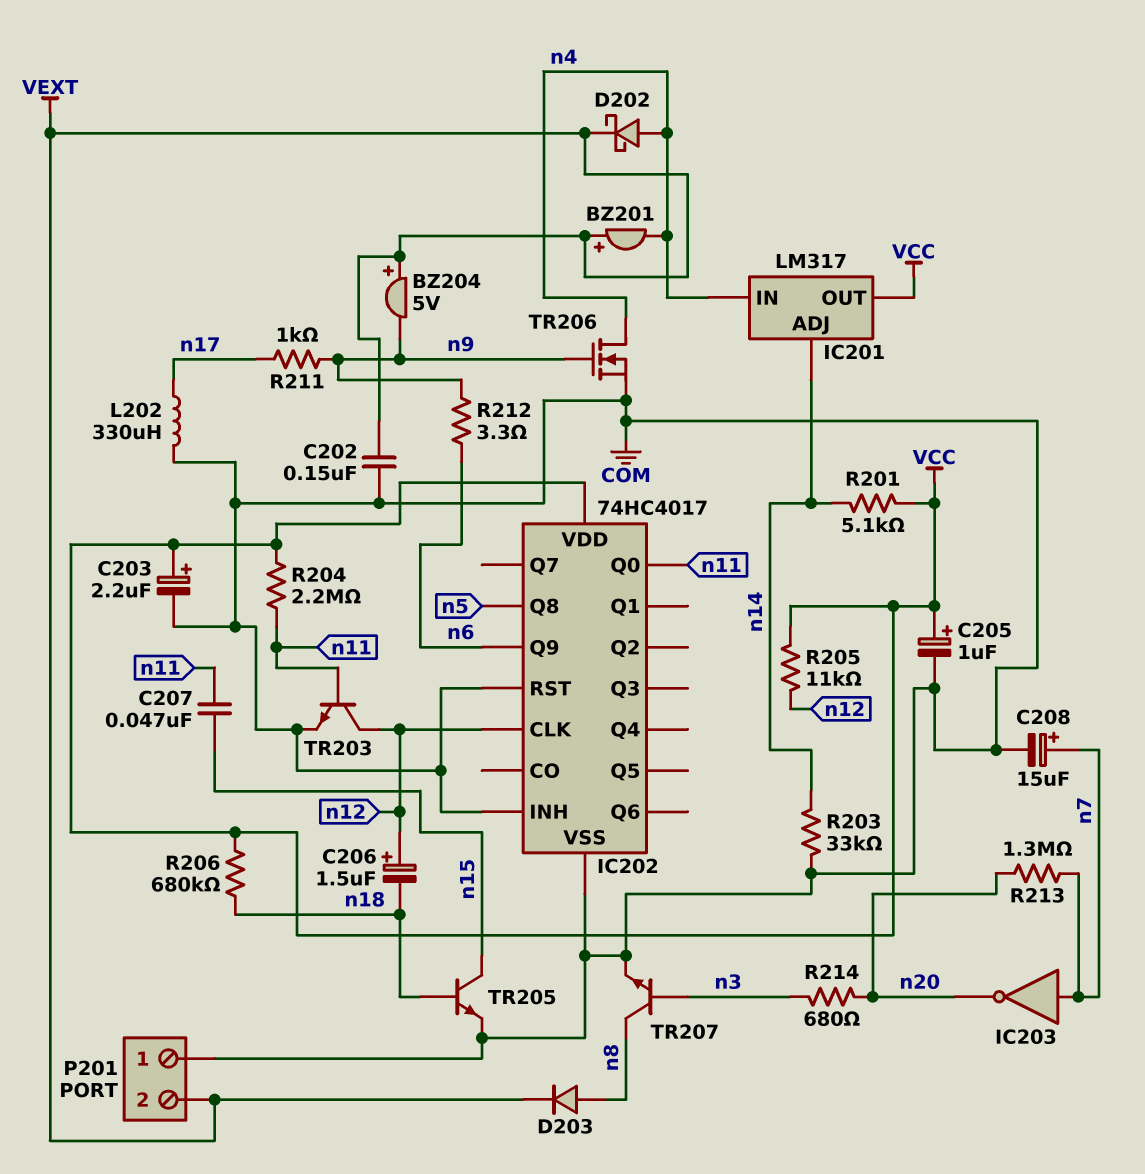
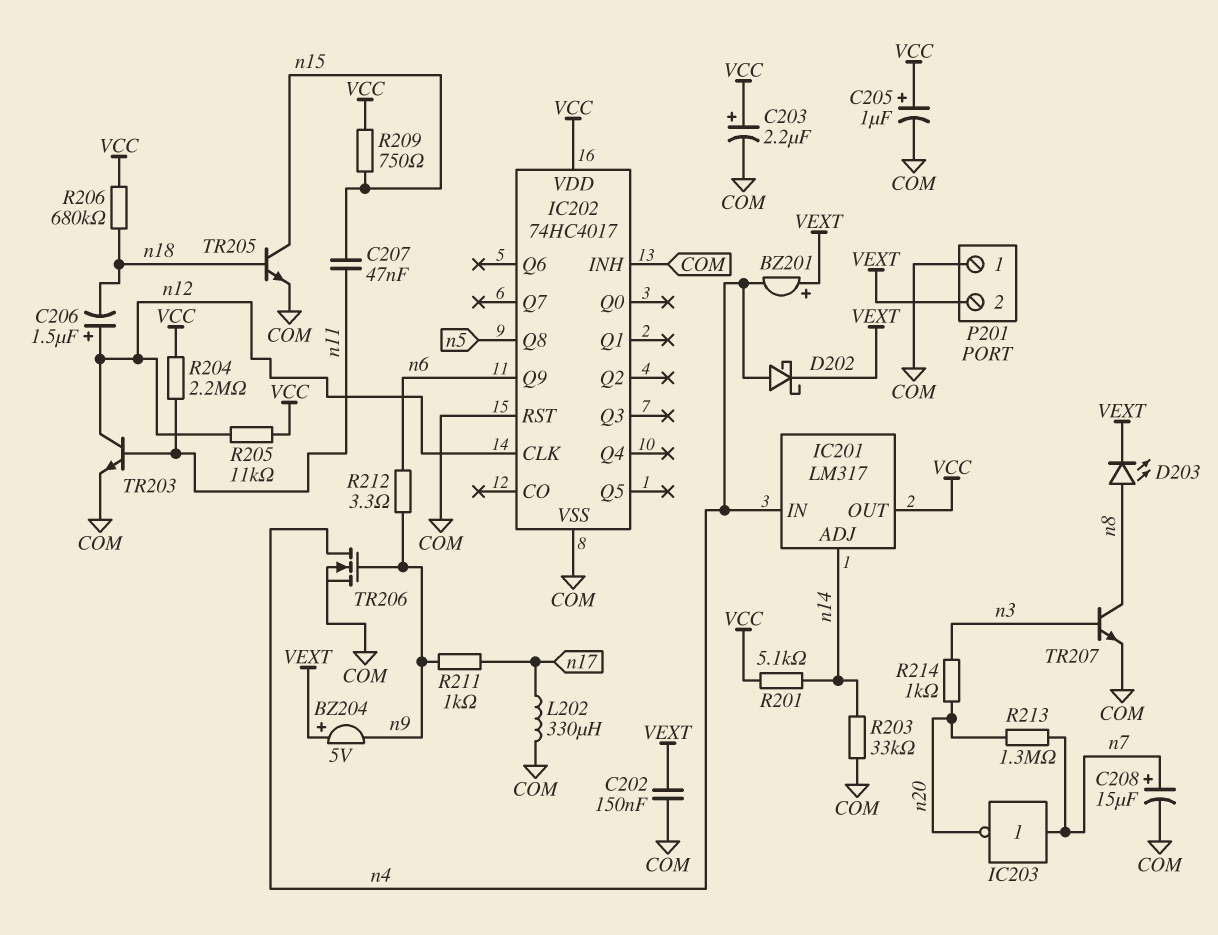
D203: diode (A n8, K VEXT) -> LED (A n8, K VEXT)
IC202 pin Q0: n11 -> none
R209: none -> 750 (VCC, n15)
R214: 680 (n3, n20) -> 1k (n3, n20)

